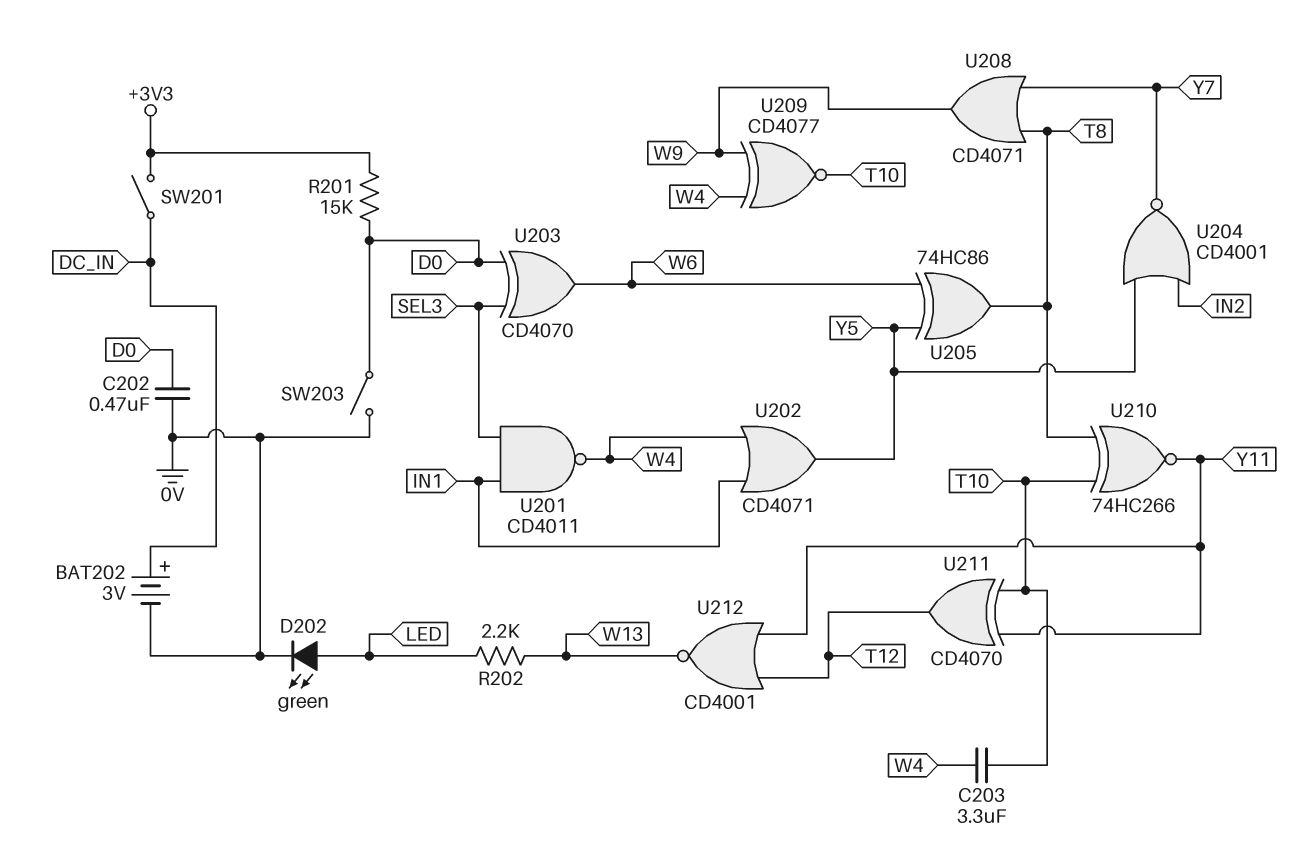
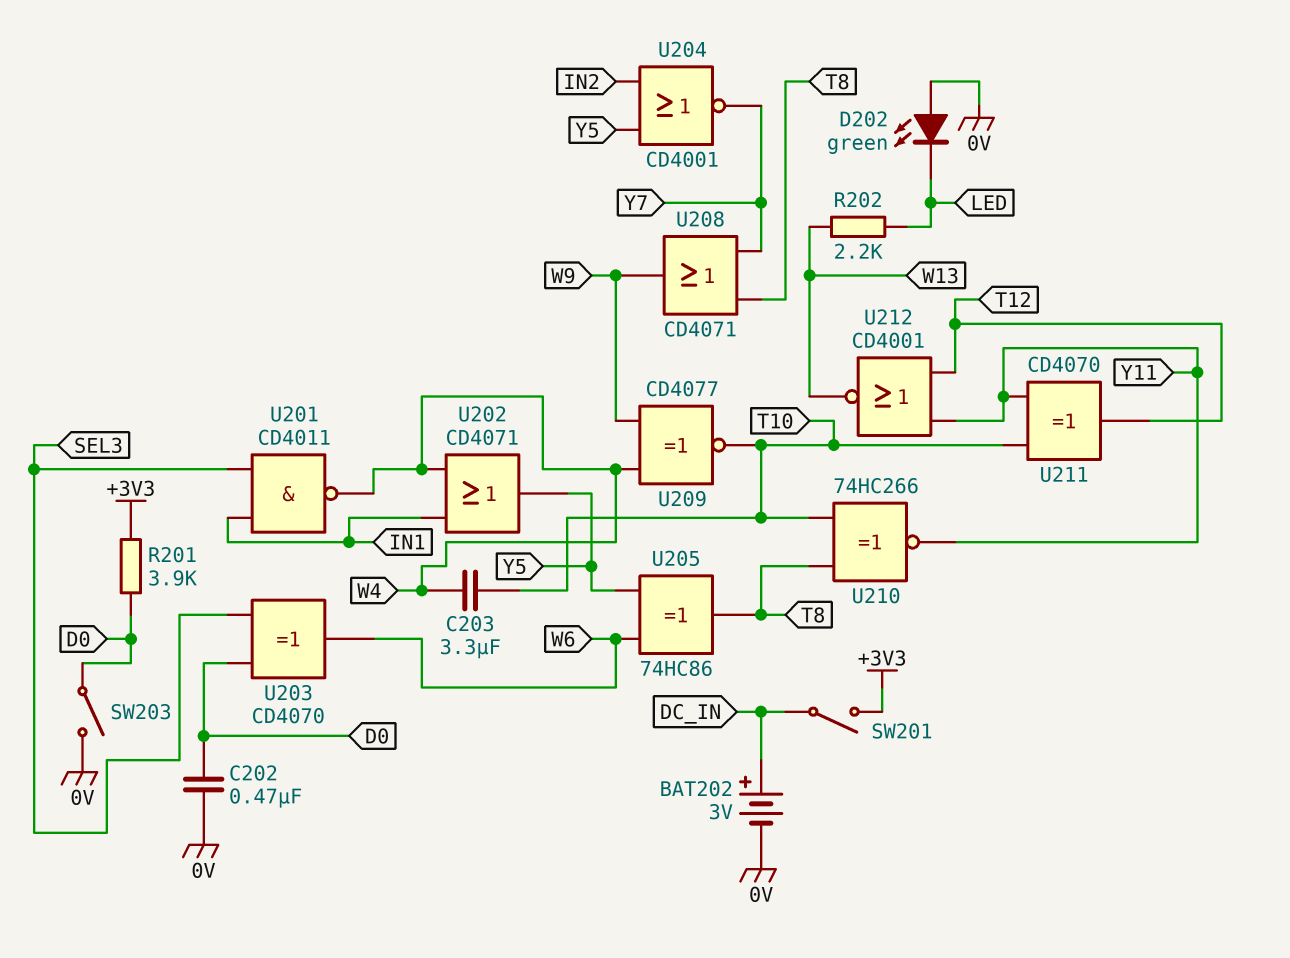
D202: LED green (A LED, K 0V) -> LED green (A 0V, K LED)
R201: 15k (+3V3, D0) -> 3.9k (+3V3, D0)

